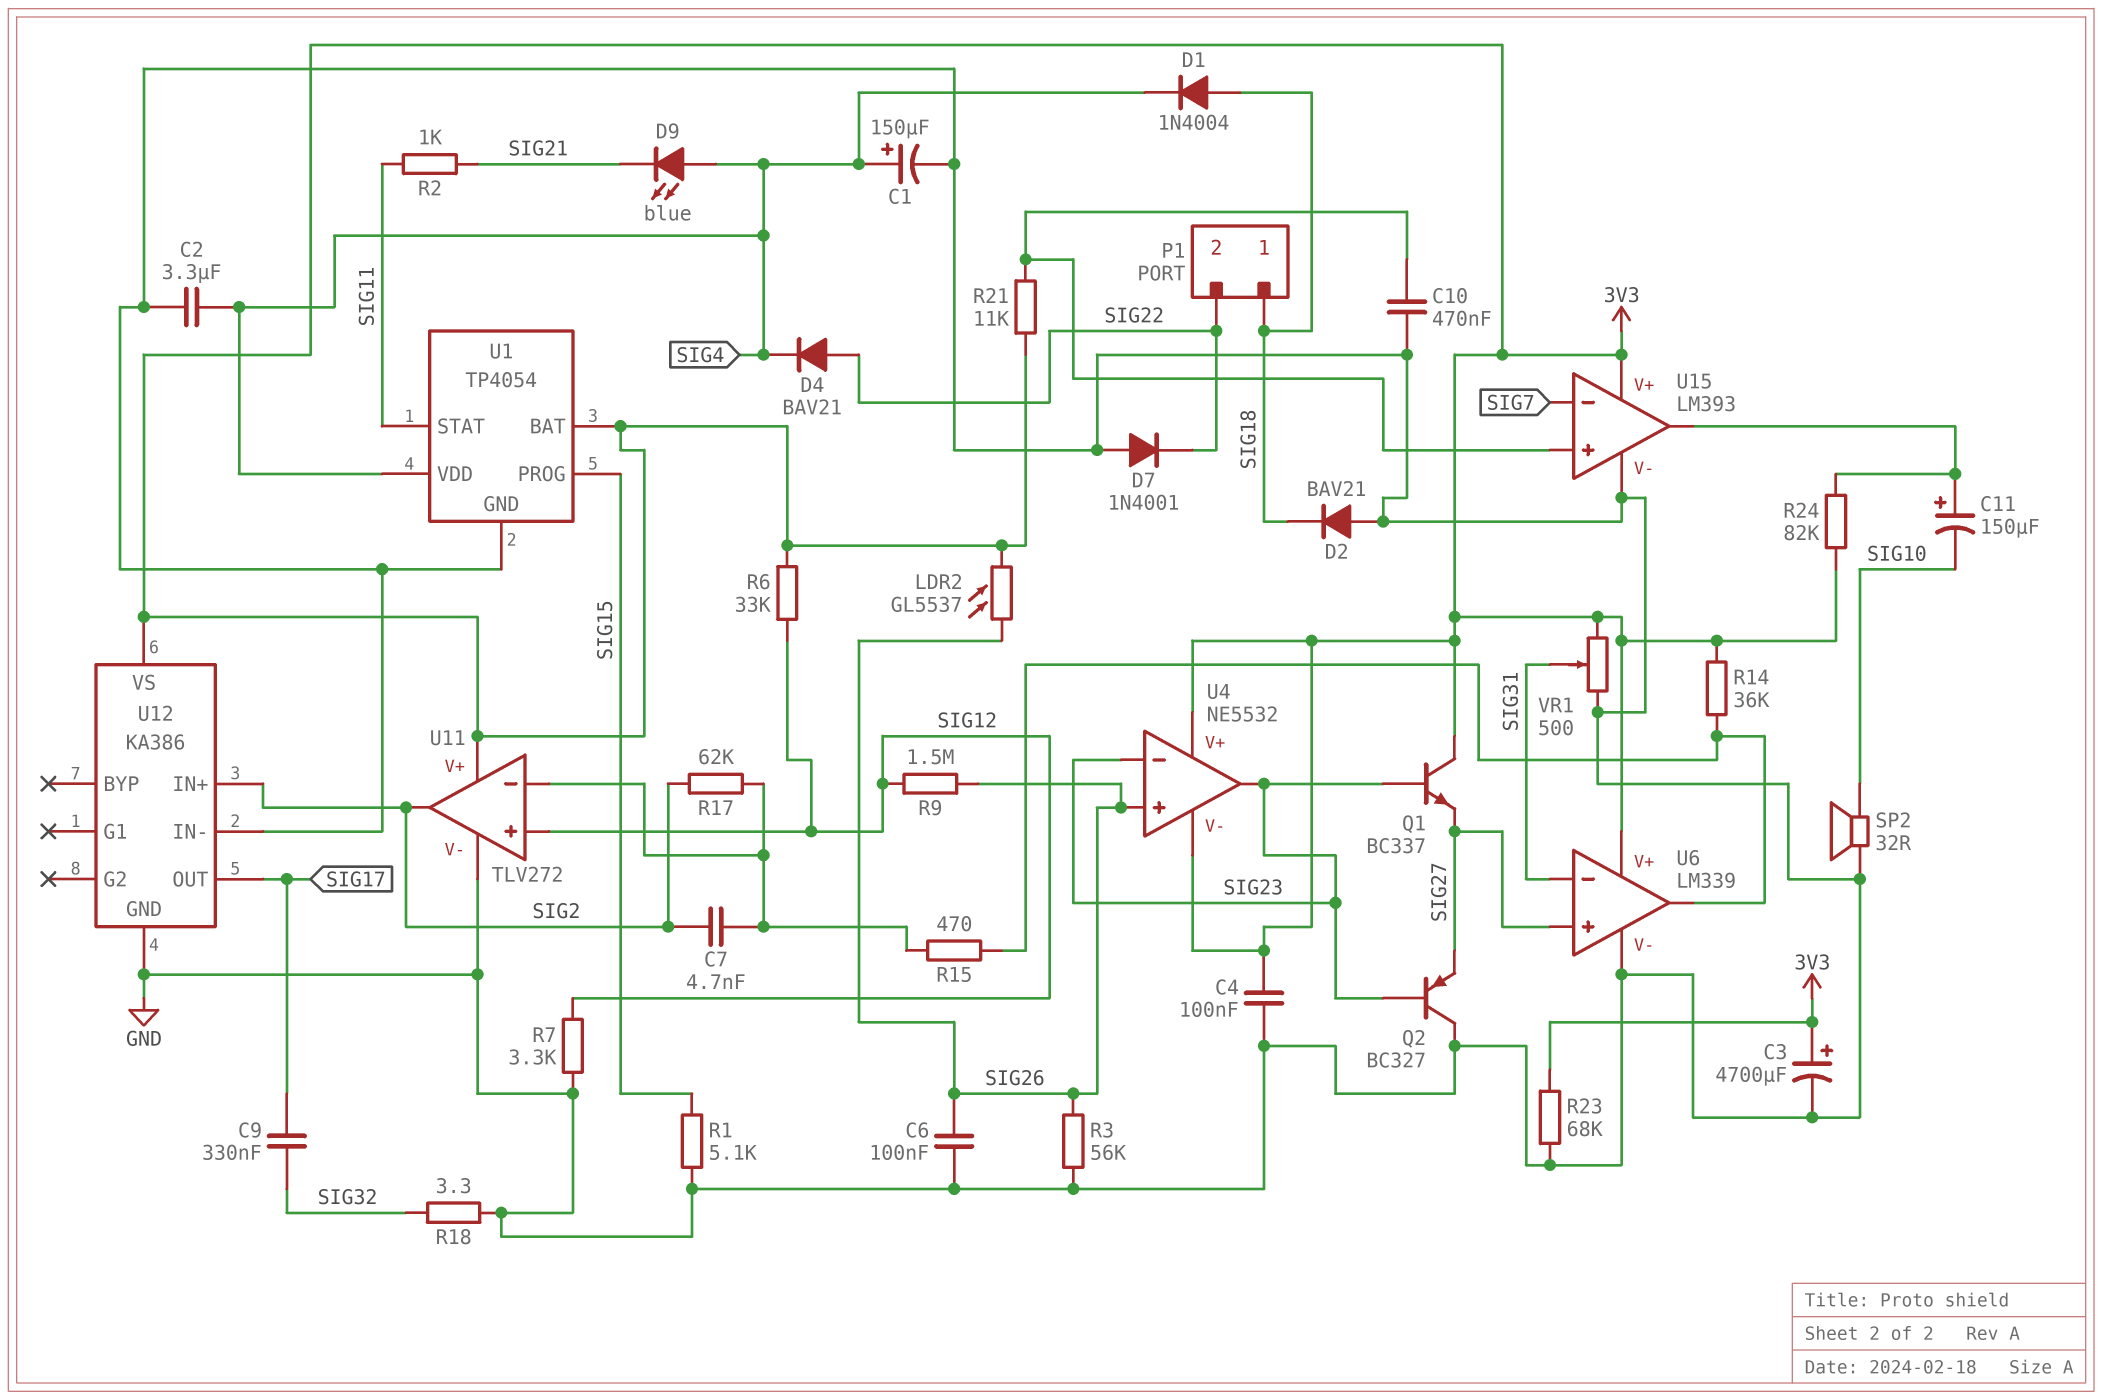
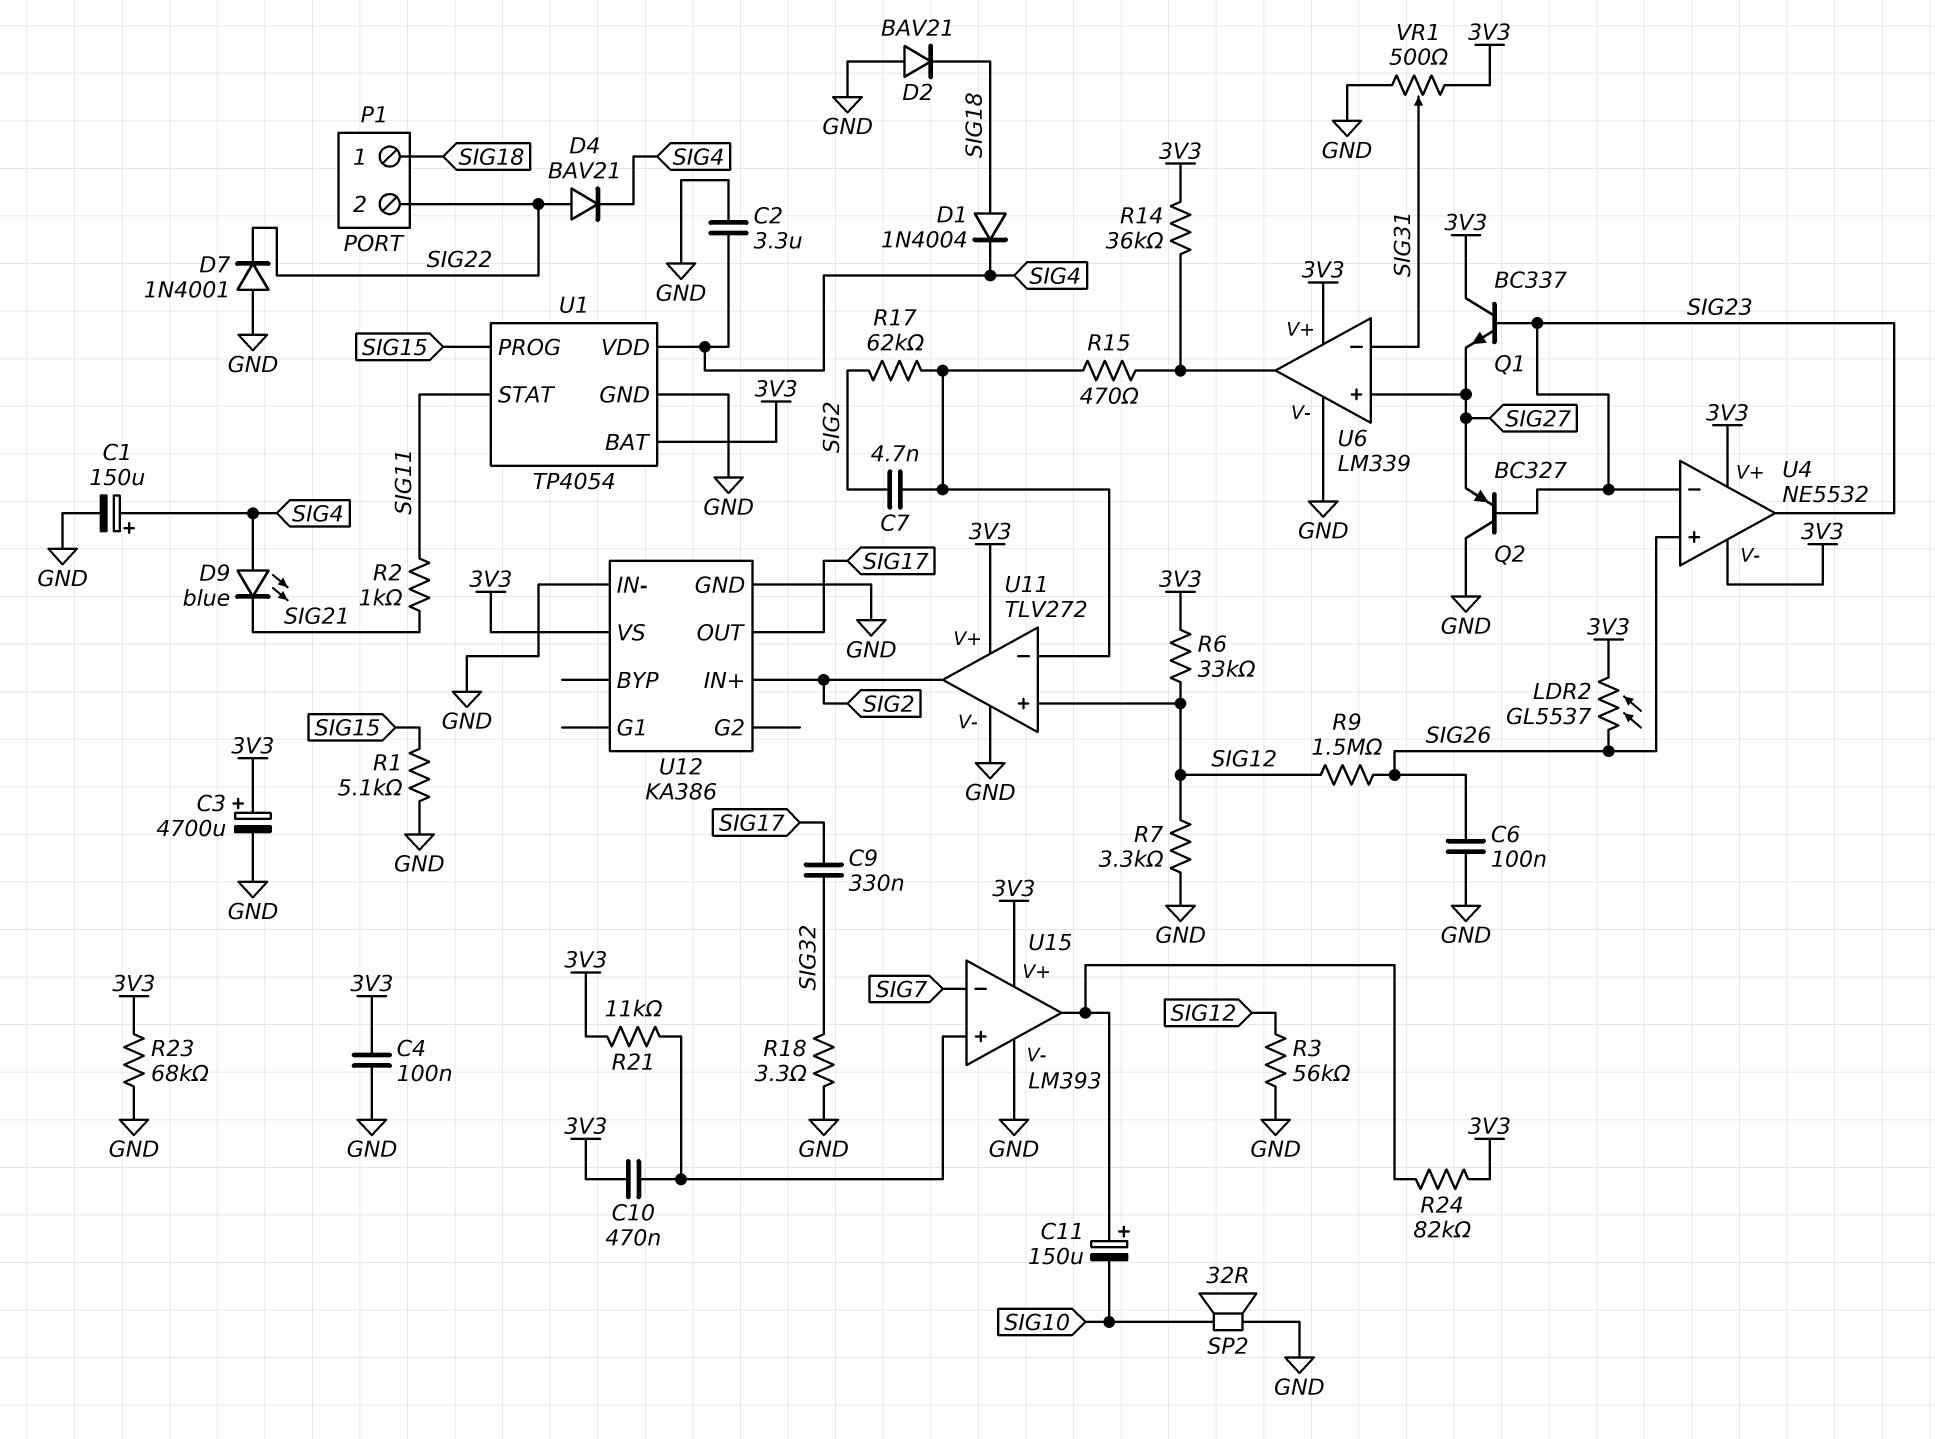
C10: 470nF (GND, U15/in+) -> 470nF (3V3, U15/in+)
R3: 56k (GND, SIG26) -> 56k (GND, SIG12)

